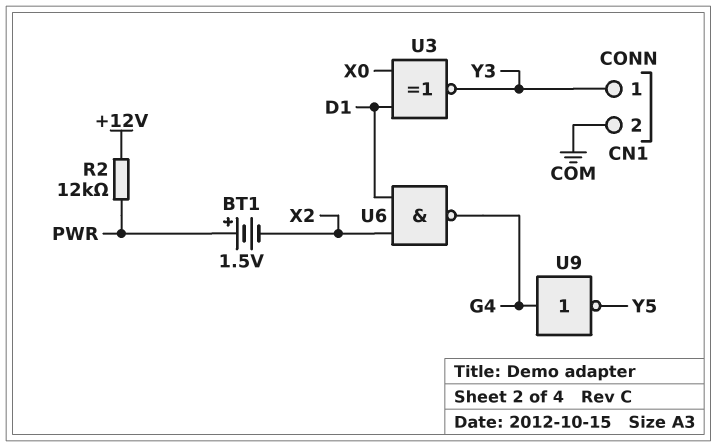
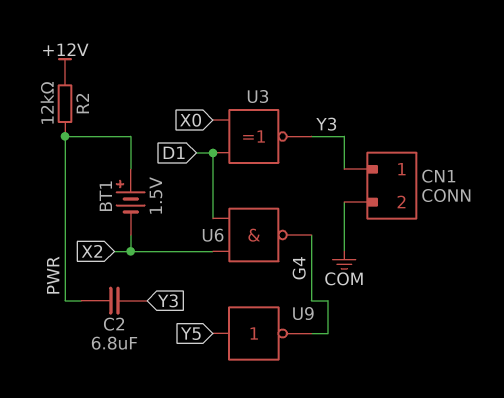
C2: none -> 6.8uF (PWR, Y3)
U9: NOT (in G4, out Y5) -> NOT (in Y5, out G4)

